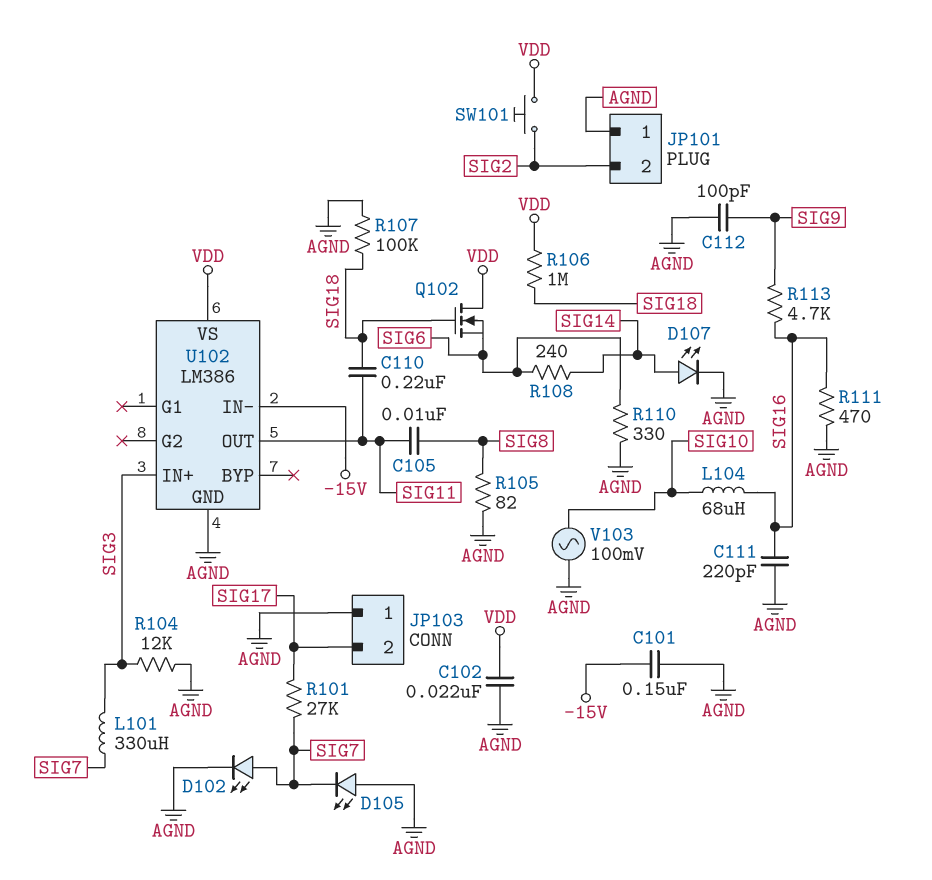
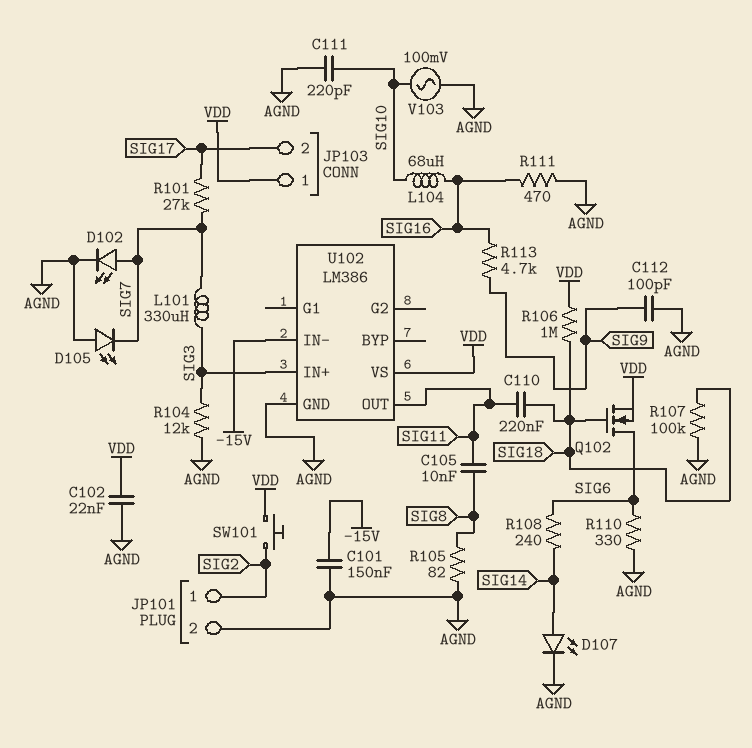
C111: 220pF (AGND, SIG16) -> 220pF (AGND, SIG10)
JP101 pin 1: AGND -> SIG2
JP101 pin 2: SIG2 -> AGND
JP103 pin 1: AGND -> VDD
Q102: NMOS (G SIG18, D VDD, S SIG6) -> NMOS (G SIG18, D SIG6, S VDD)

